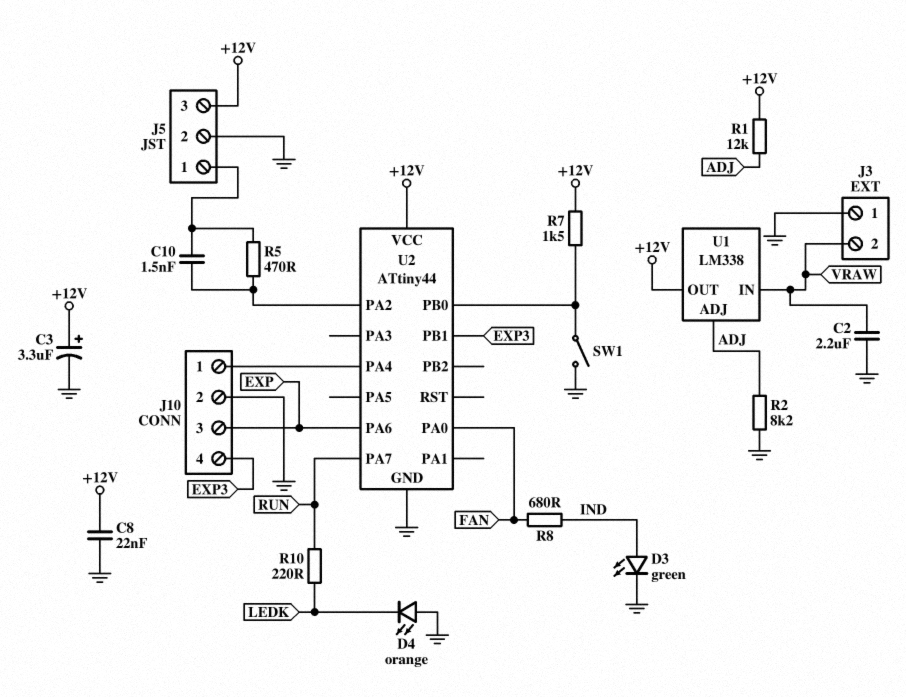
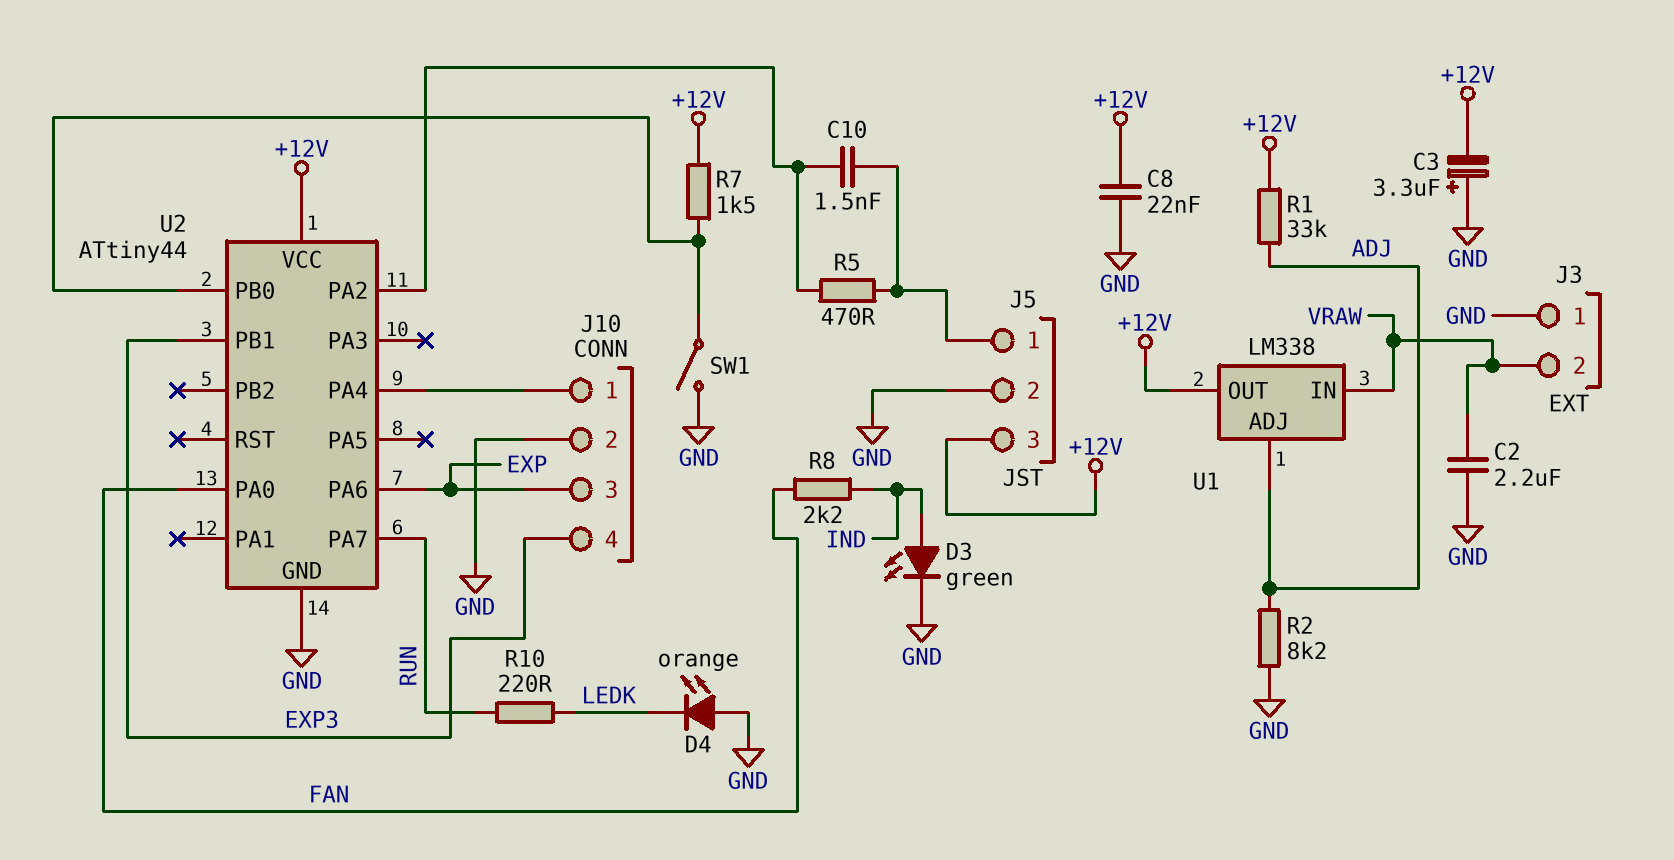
C3: 3.3uF (plus +12V, minus GND) -> 3.3uF (plus GND, minus +12V)
R1: 12k (+12V, ADJ) -> 33k (+12V, ADJ)
R8: 680 (FAN, IND) -> 2.2k (FAN, IND)

